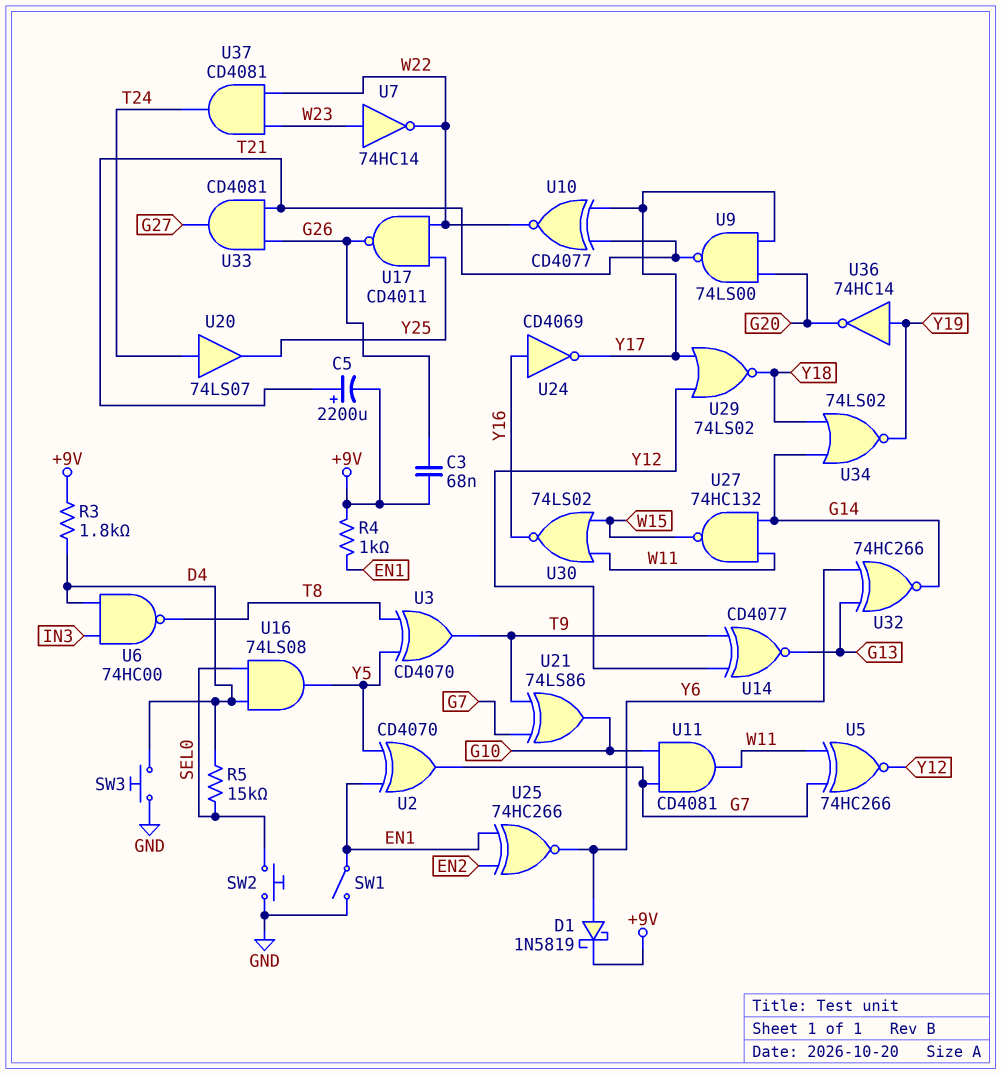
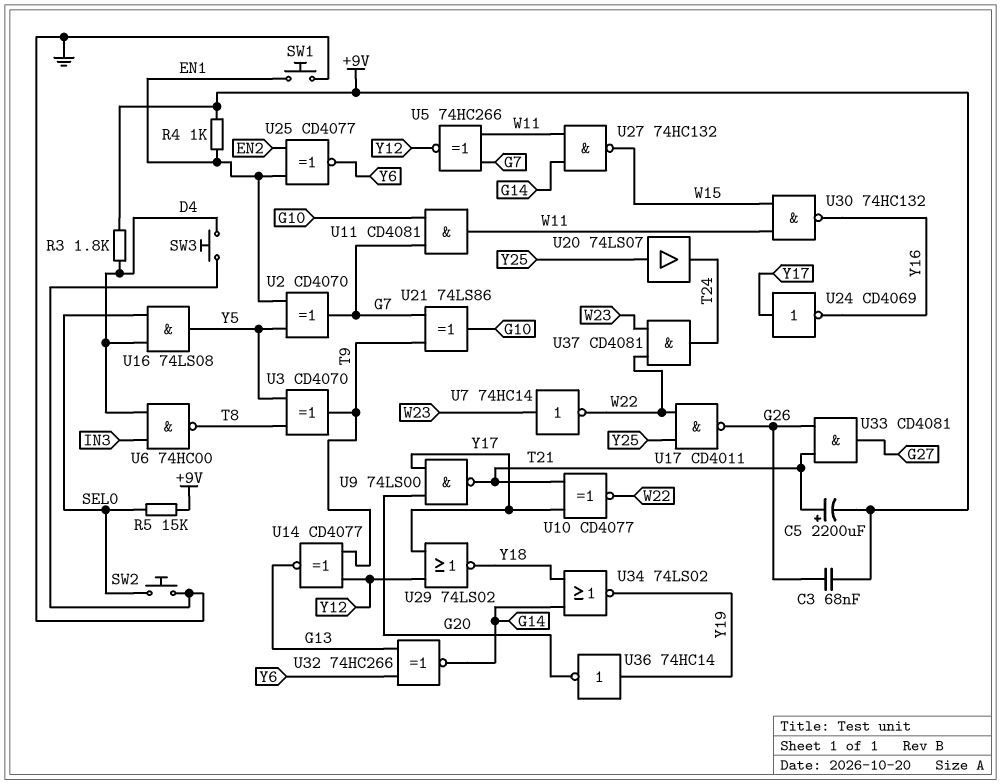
D1: schottky 1N5819 (A Y6, K +9V) -> none
R5: 15k (D4, SEL0) -> 15k (+9V, SEL0)
SW1: switch (EN1, GND) -> button (EN1, GND)
U20: buffer 74LS07 (in T24, out Y25) -> buffer 74LS07 (in Y25, out T24)
U24: NOT CD4069 (in Y16, out Y17) -> NOT CD4069 (in Y17, out Y16)
U25: XNOR 74HC266 (in EN1, in EN2, out Y6) -> XNOR CD4077 (in EN1, in EN2, out Y6)
U30: NOR 74LS02 (in W11, in W15, out Y16) -> NAND 74HC132 (in W11, in W15, out Y16)

